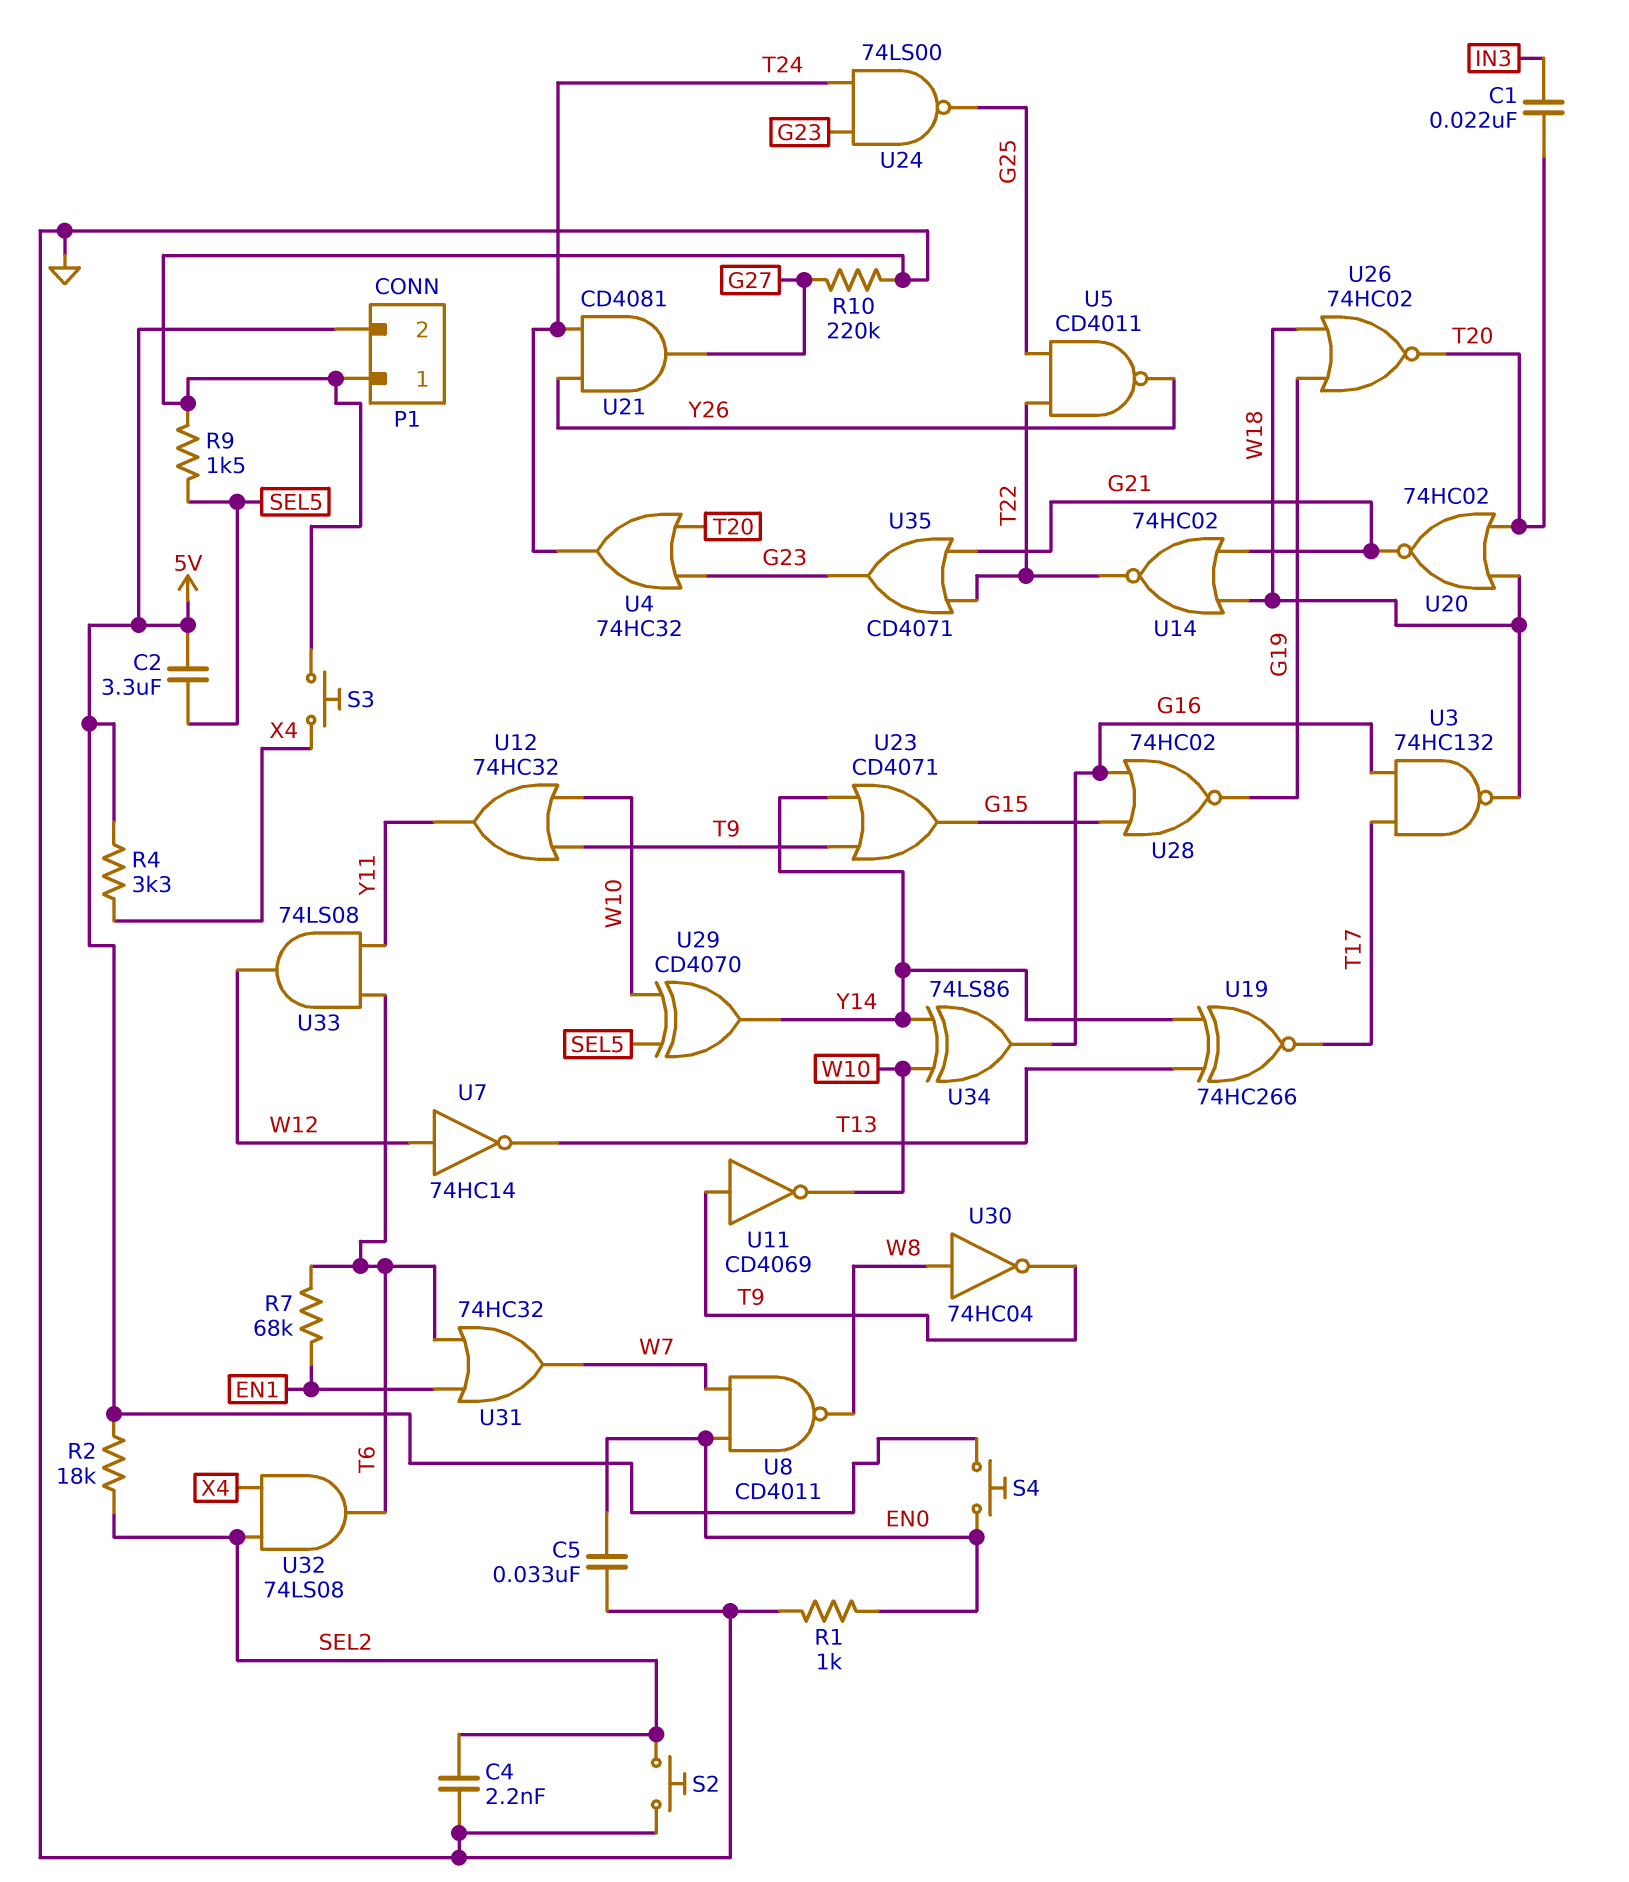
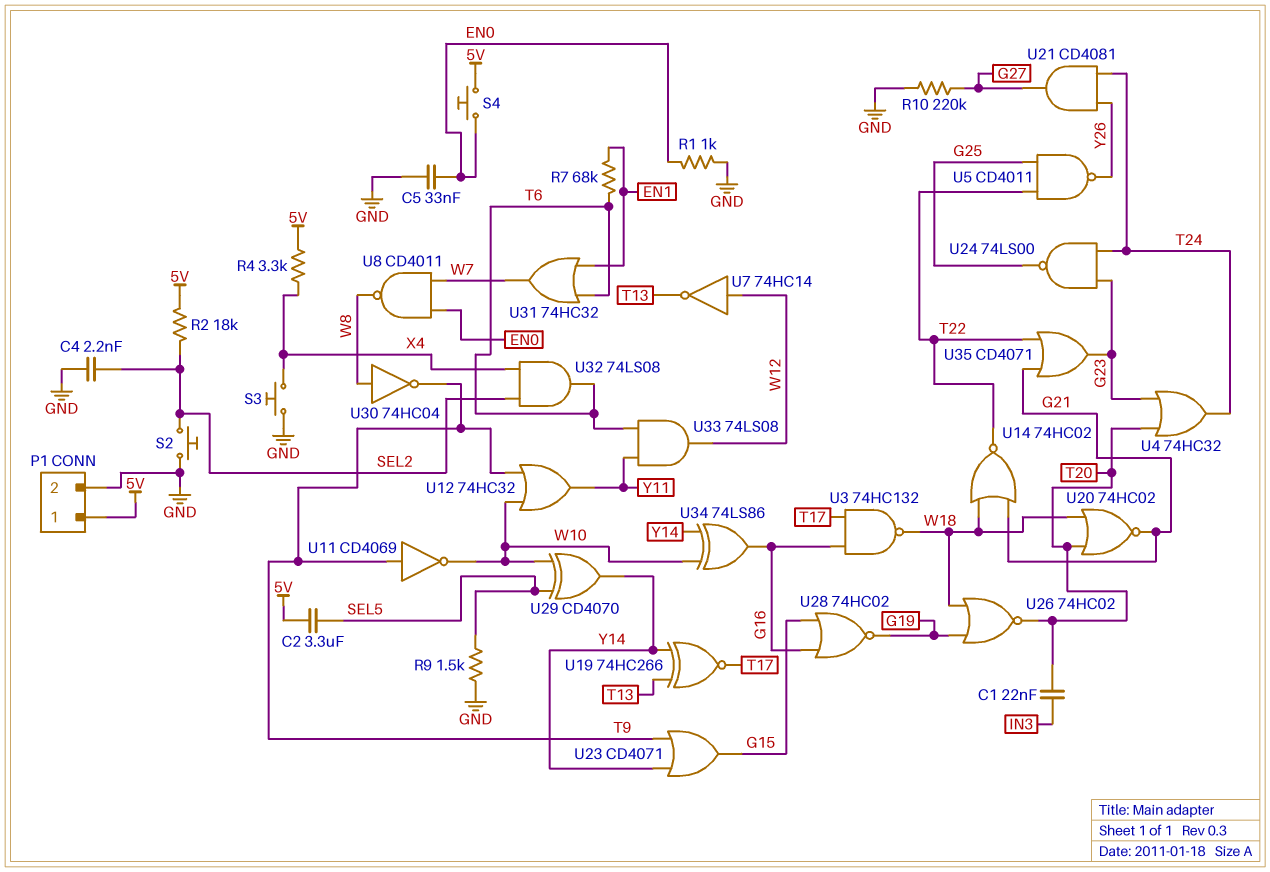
P1 pin 1: GND -> 5V
P1 pin 2: 5V -> GND

